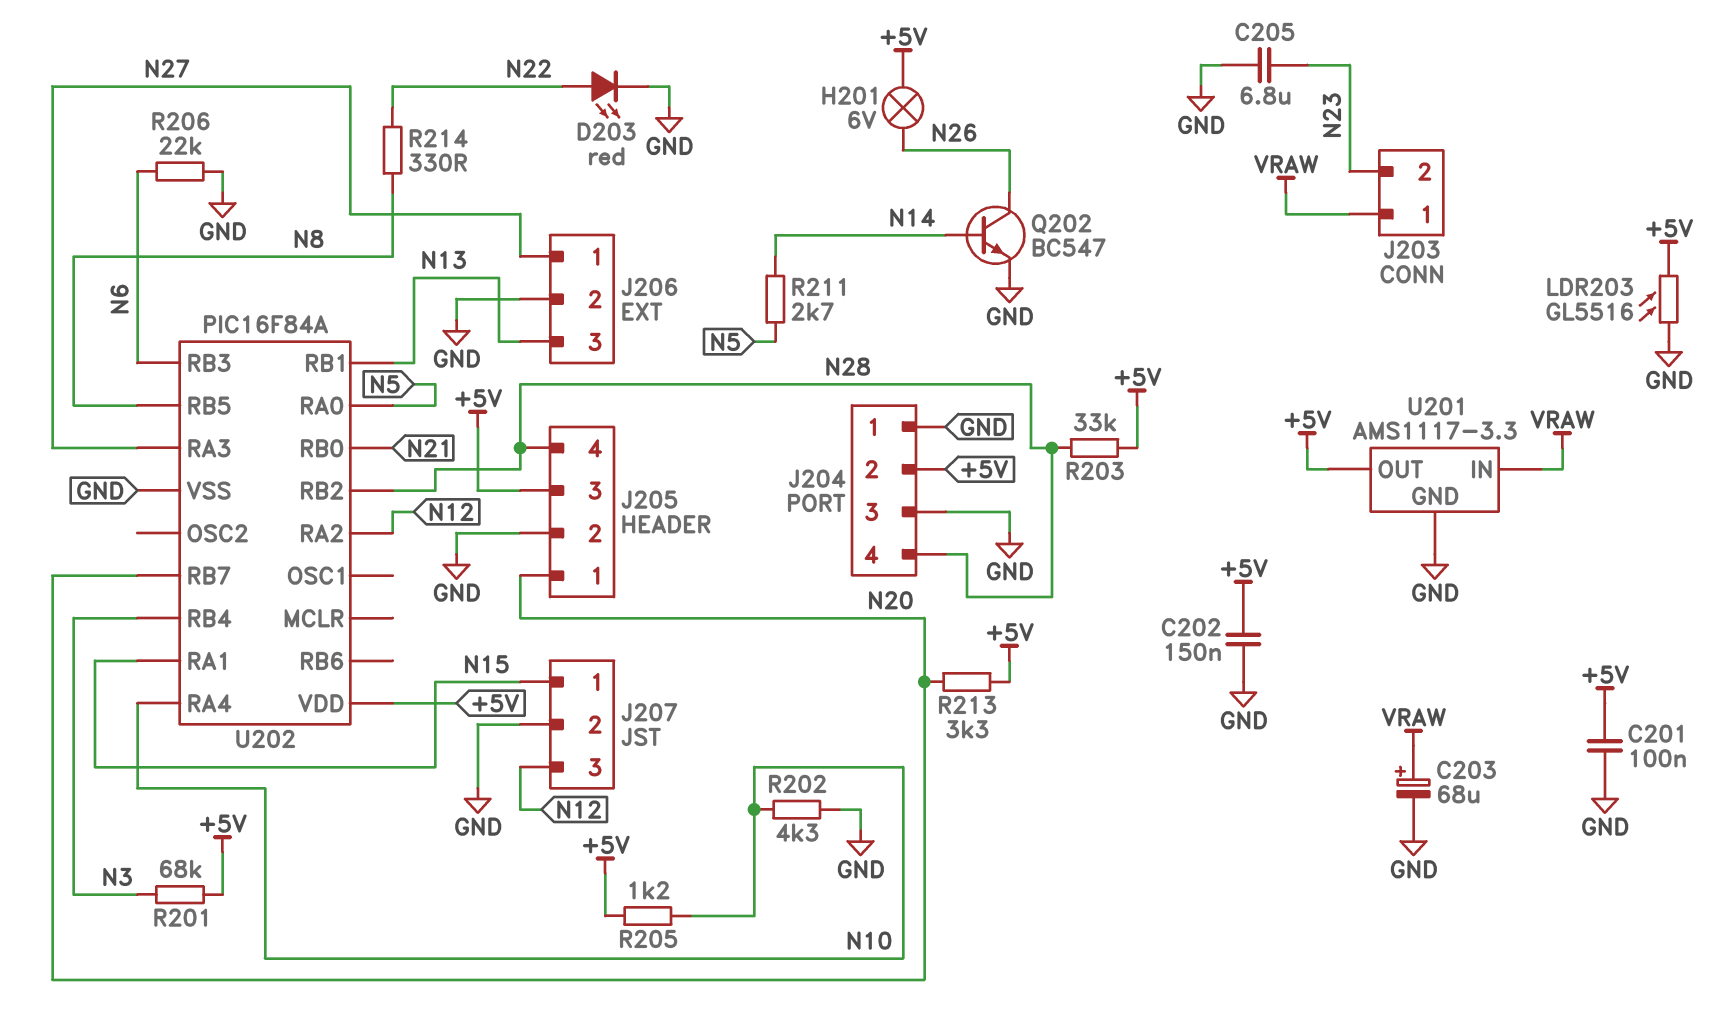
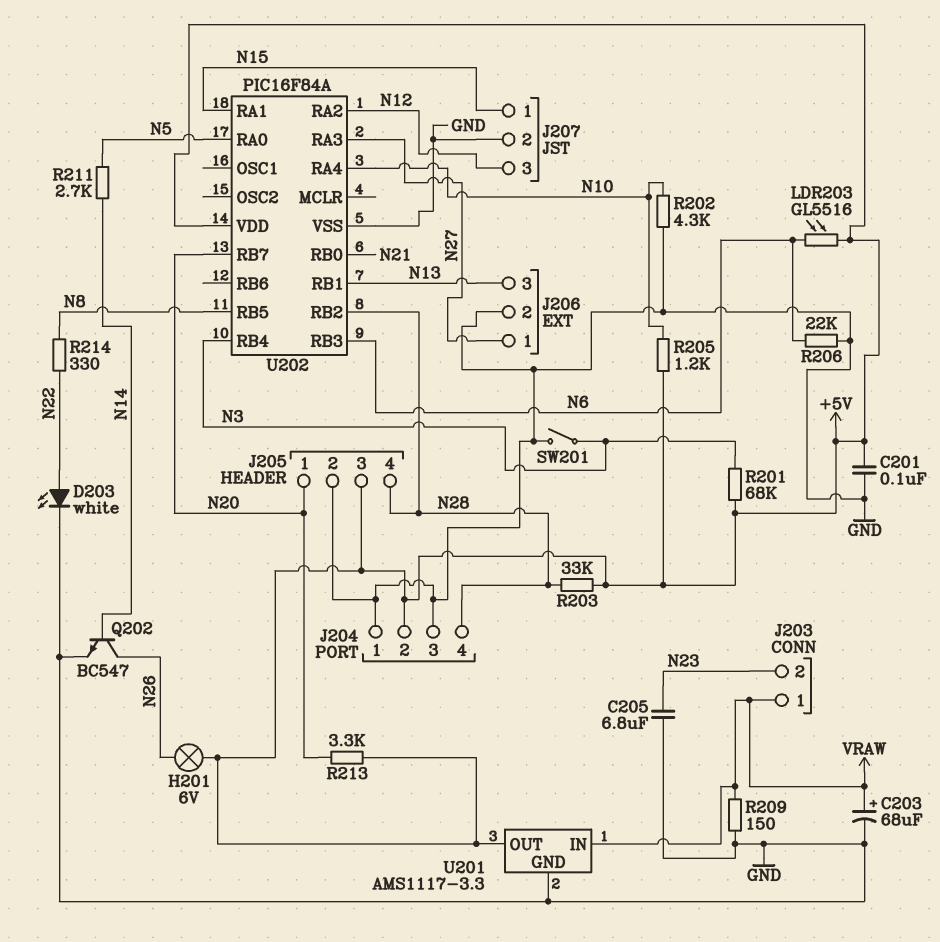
C202: 150nF (+5V, GND) -> none
D203: LED red (A N22, K GND) -> LED white (A N22, K GND)
LDR203: GL5516 (+5V, GND) -> GL5516 (+5V, N6)
R209: none -> 150 (GND, VRAW)
SW201: none -> switch (GND, N3)

